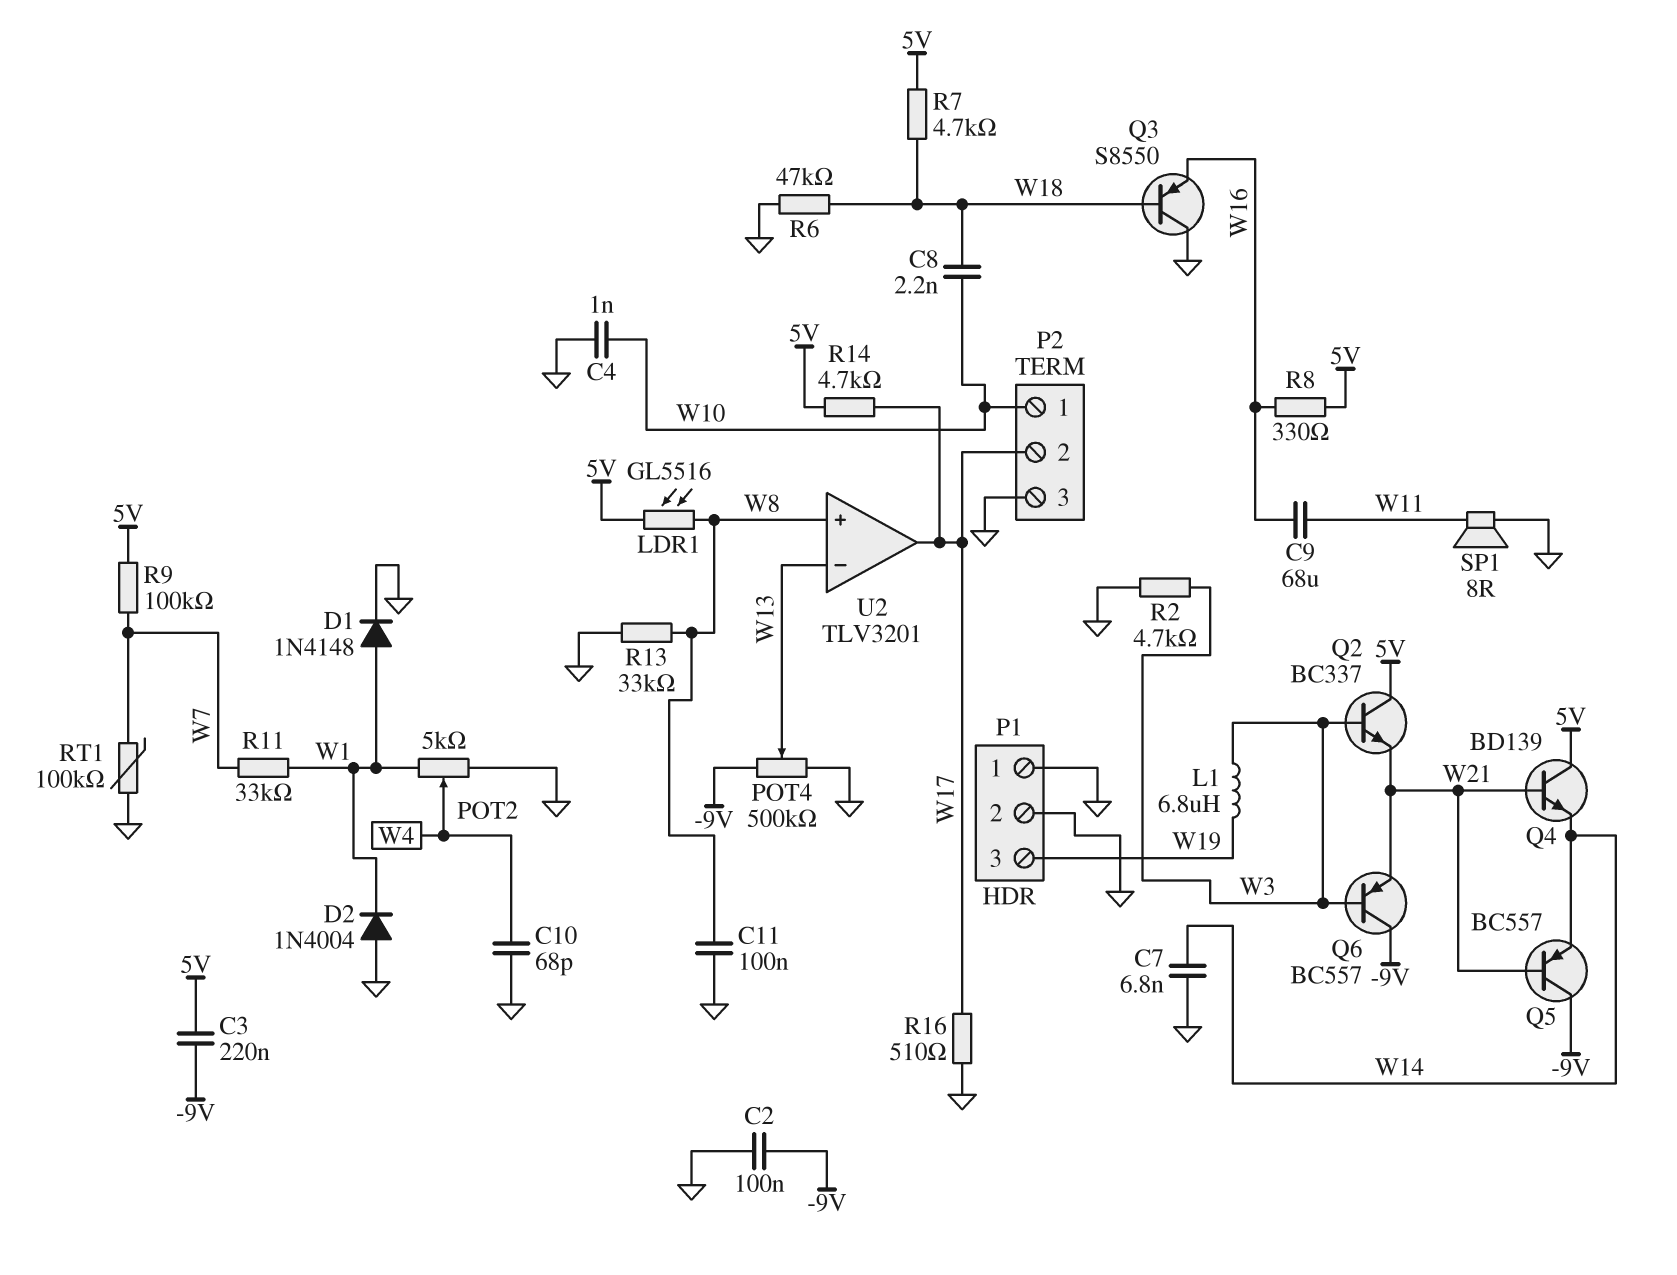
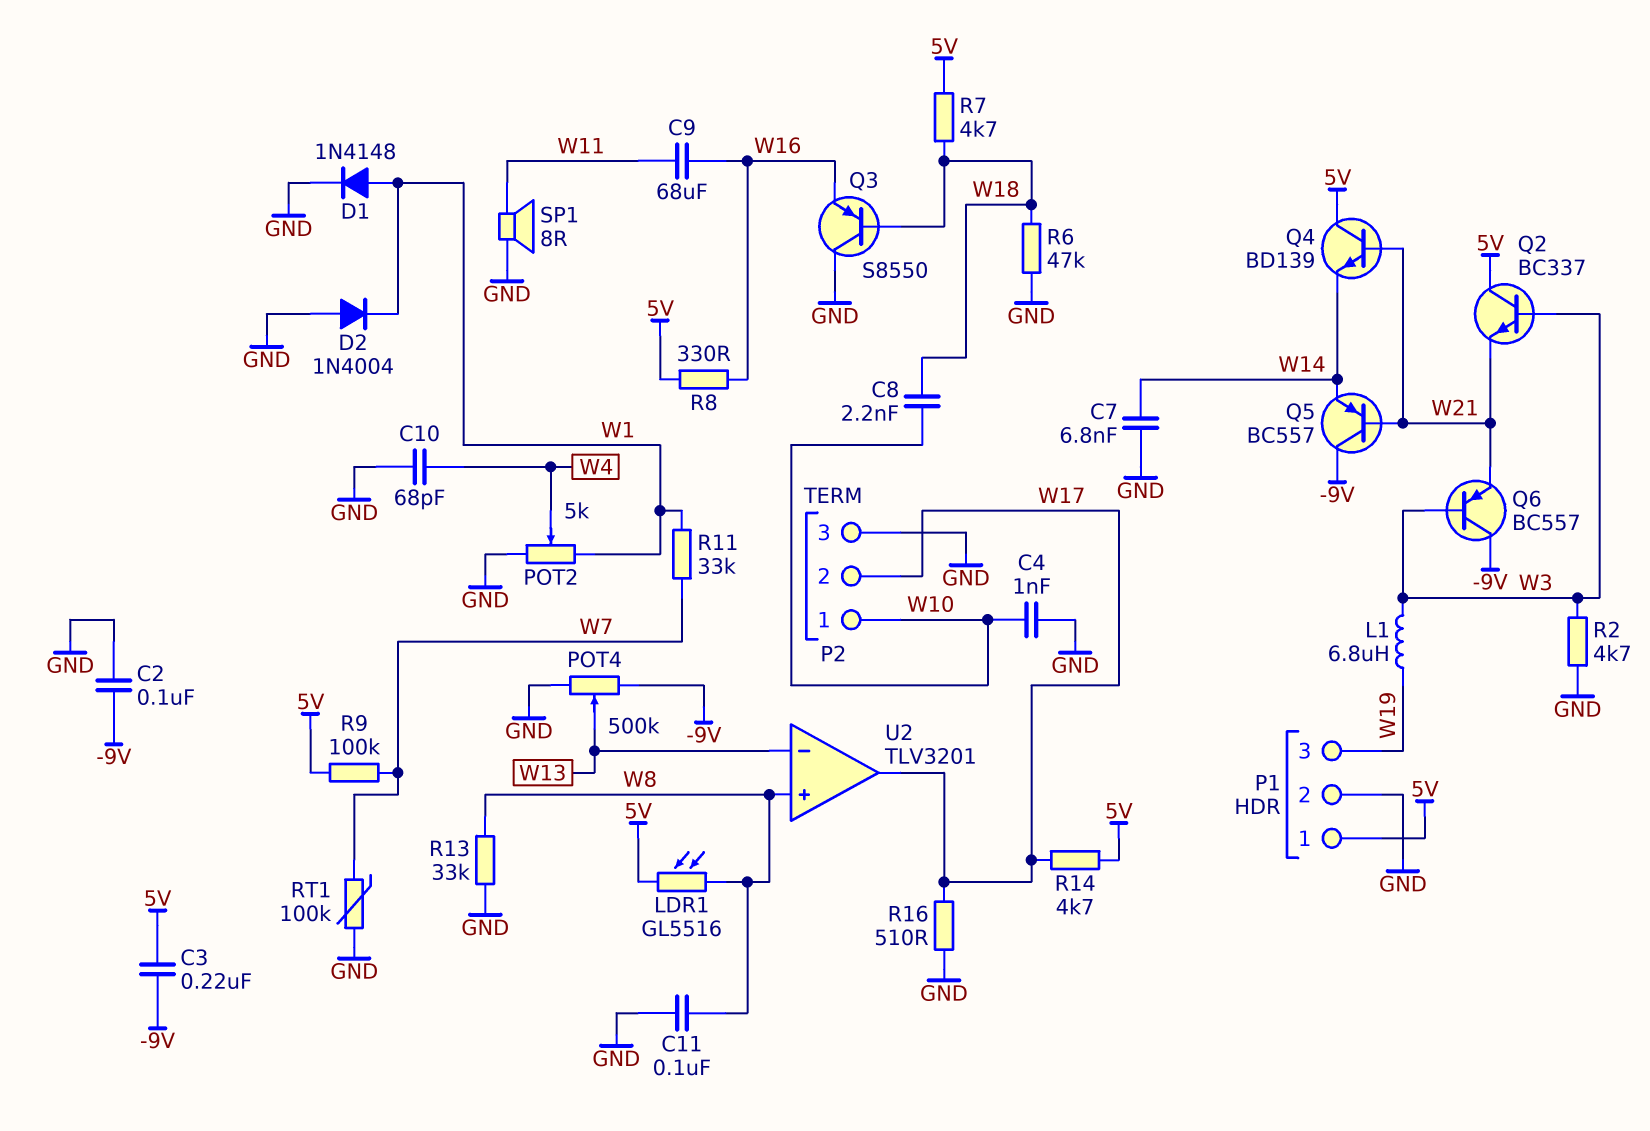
P1 pin 1: GND -> 5V

